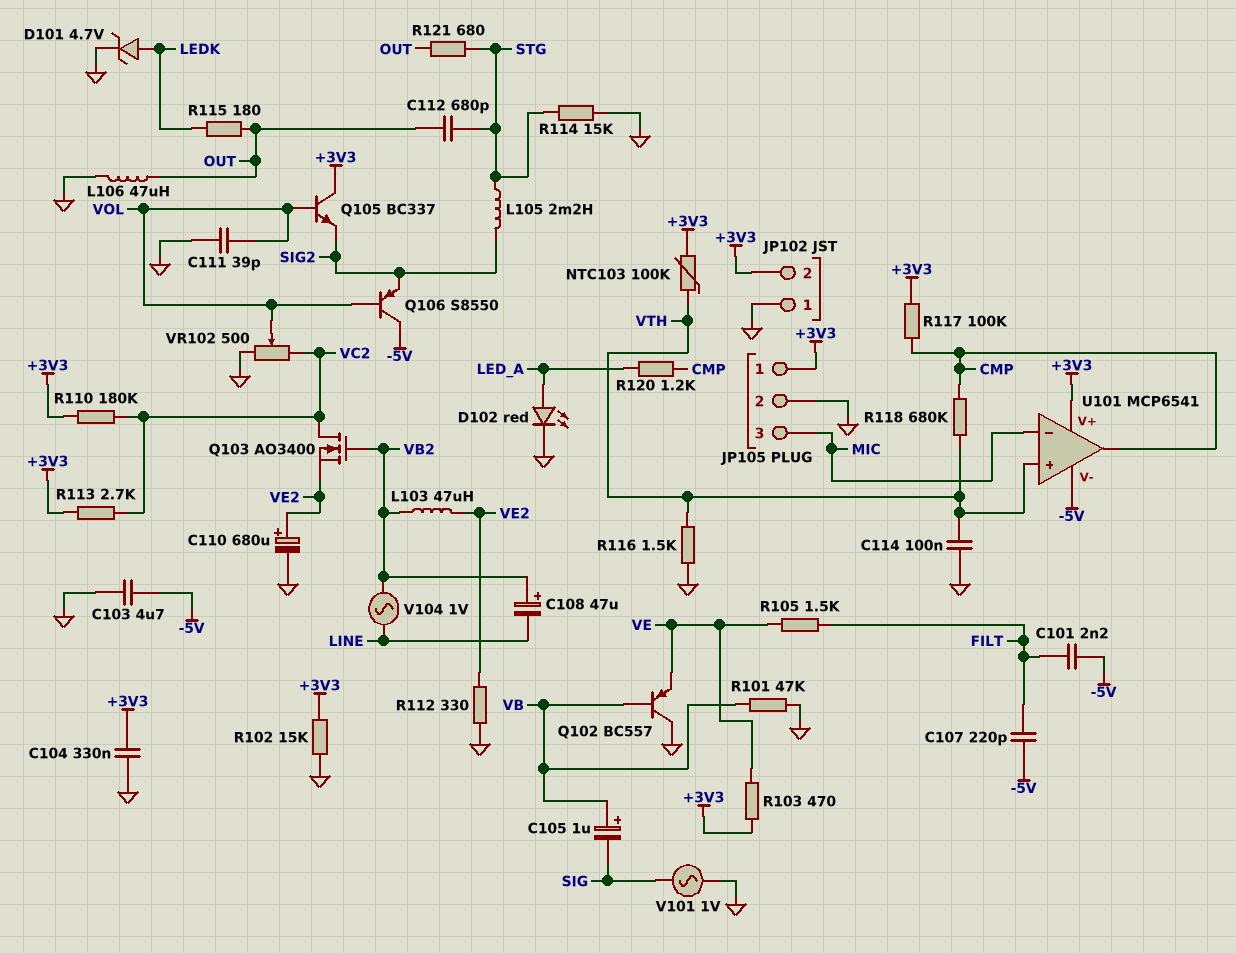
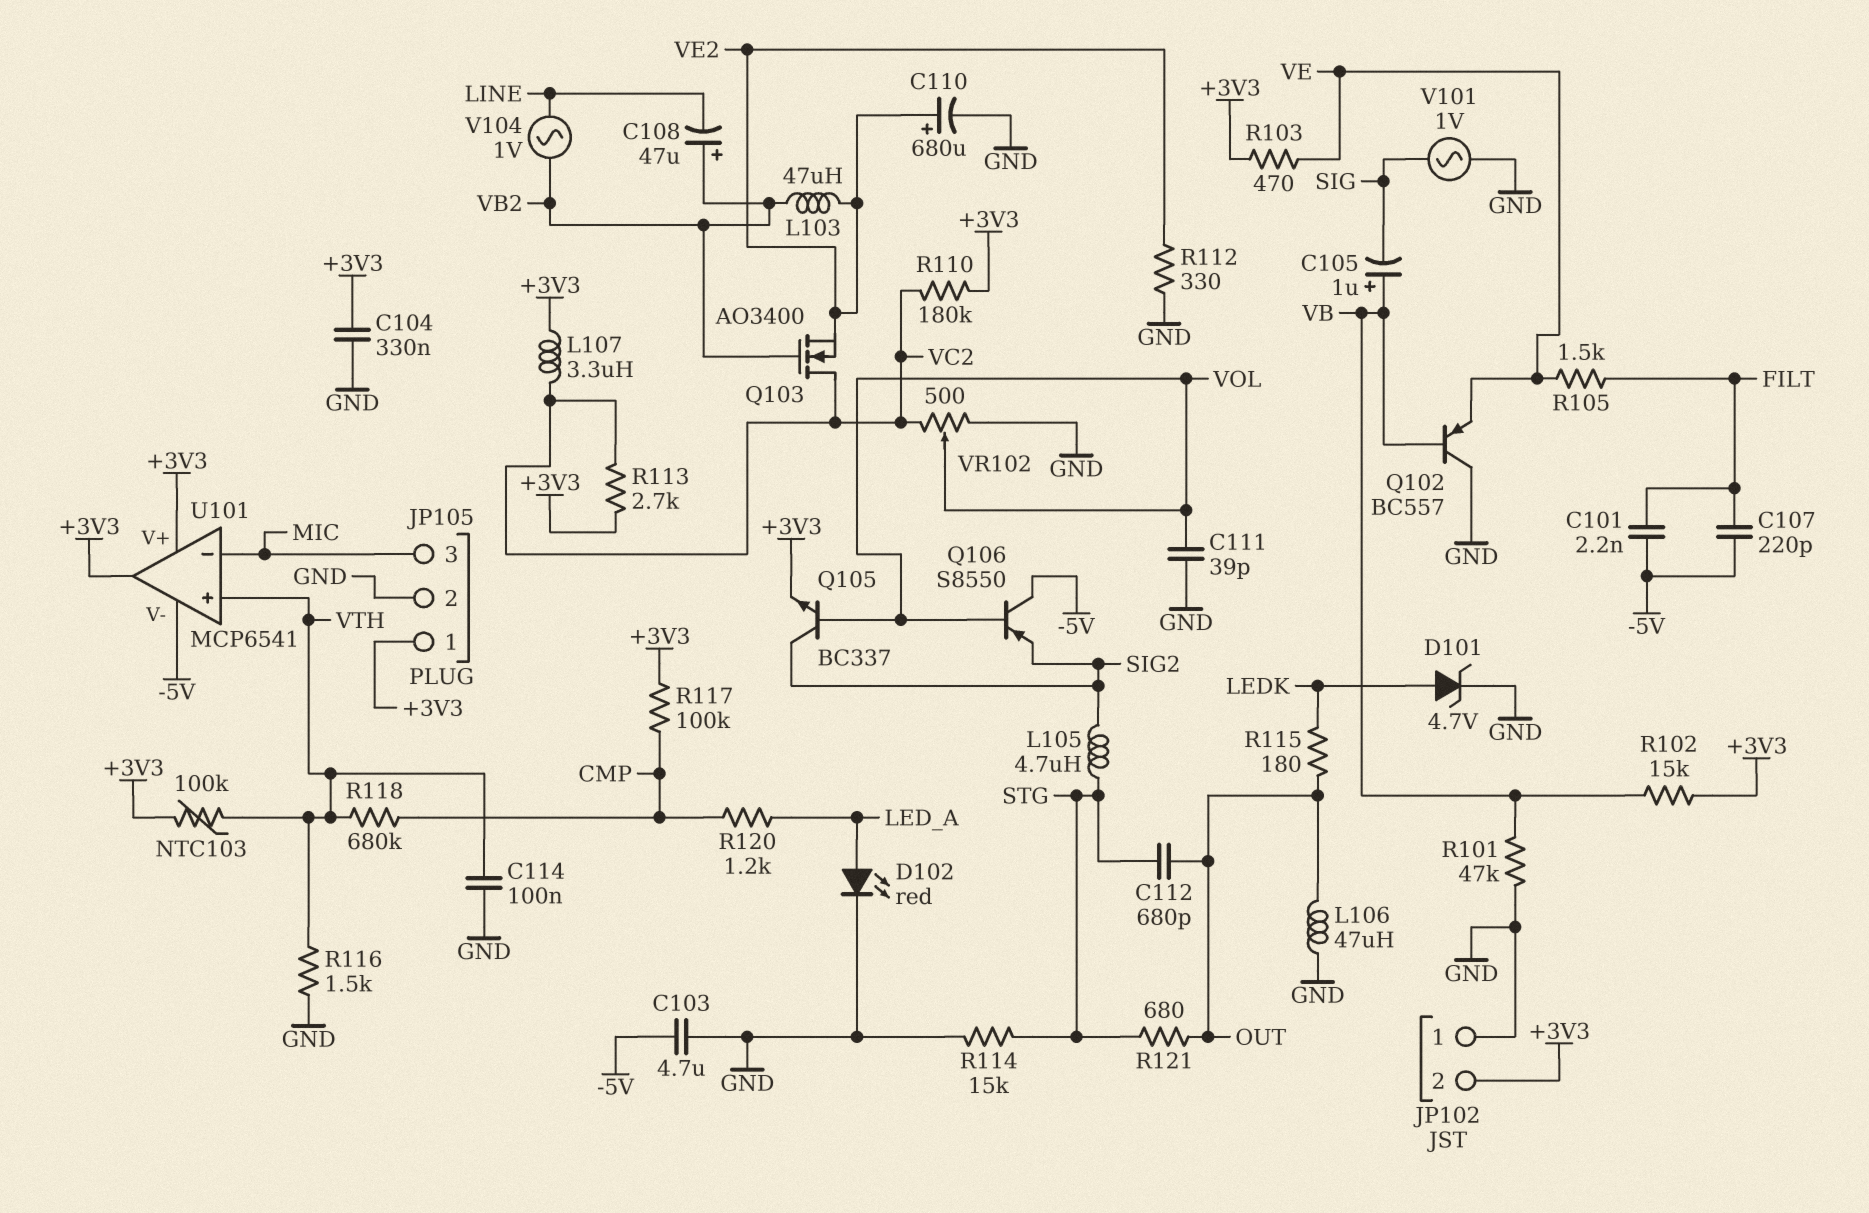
L105: 2.2mH (SIG2, STG) -> 4.7uH (SIG2, STG)
L107: none -> 3.3uH (+3V3, VC2)
Q105: NPN BC337 (B VOL, C +3V3, E SIG2) -> NPN BC337 (B VOL, C SIG2, E +3V3)
R102: 15k (+3V3, GND) -> 15k (+3V3, VB)
U101 pin out: CMP -> +3V3

